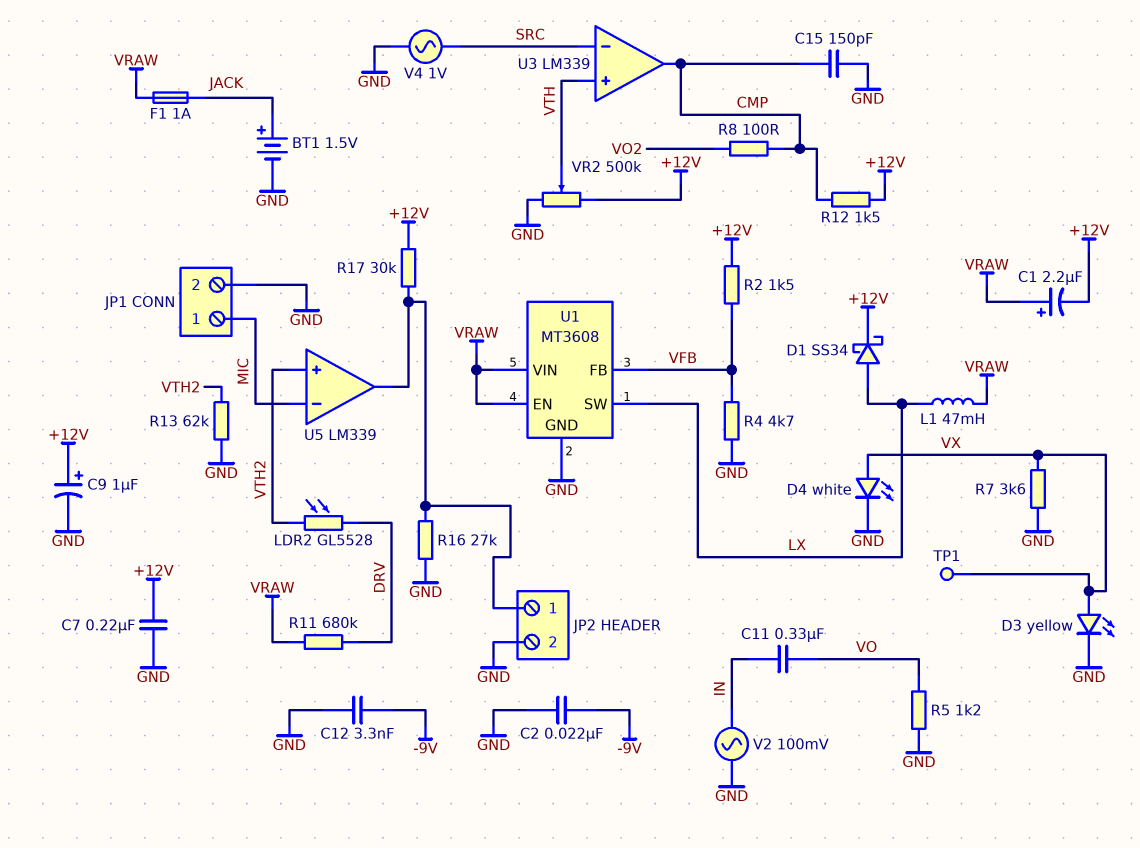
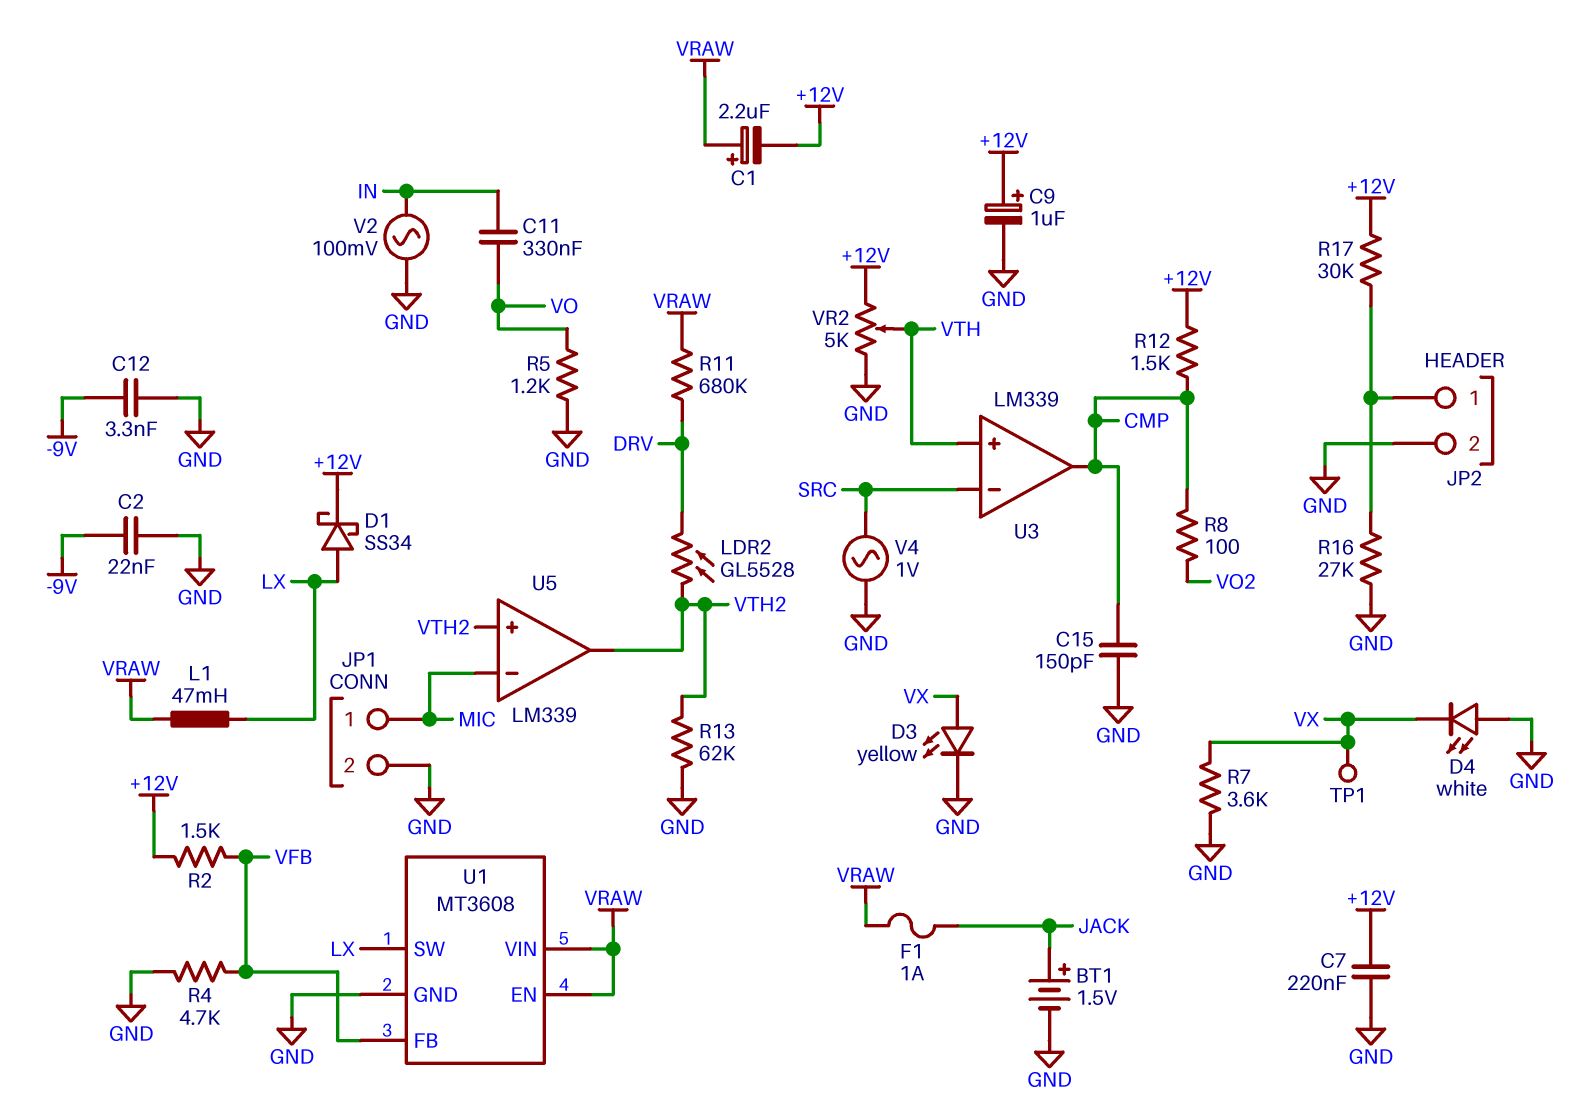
D4: LED white (A VX, K GND) -> LED white (A GND, K VX)
U5 pin out: JP2/1 -> VTH2
VR2: 500k (+12V, GND, wiper VTH) -> 5k (+12V, GND, wiper VTH)

